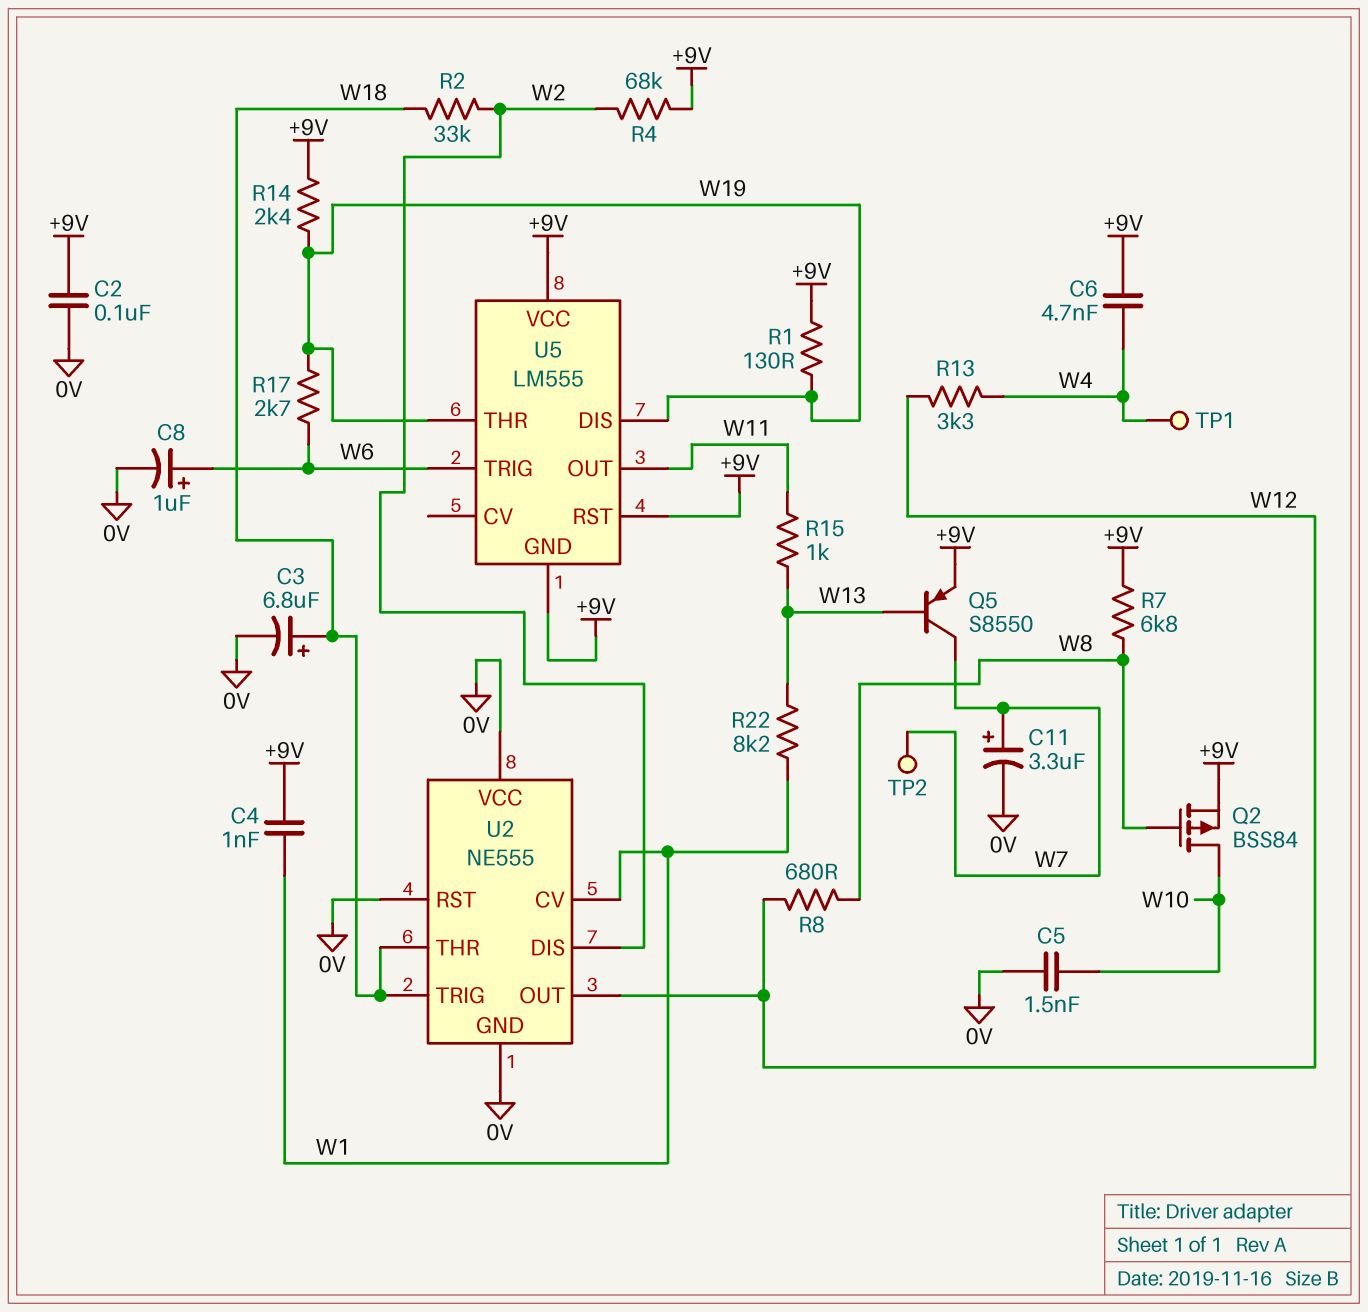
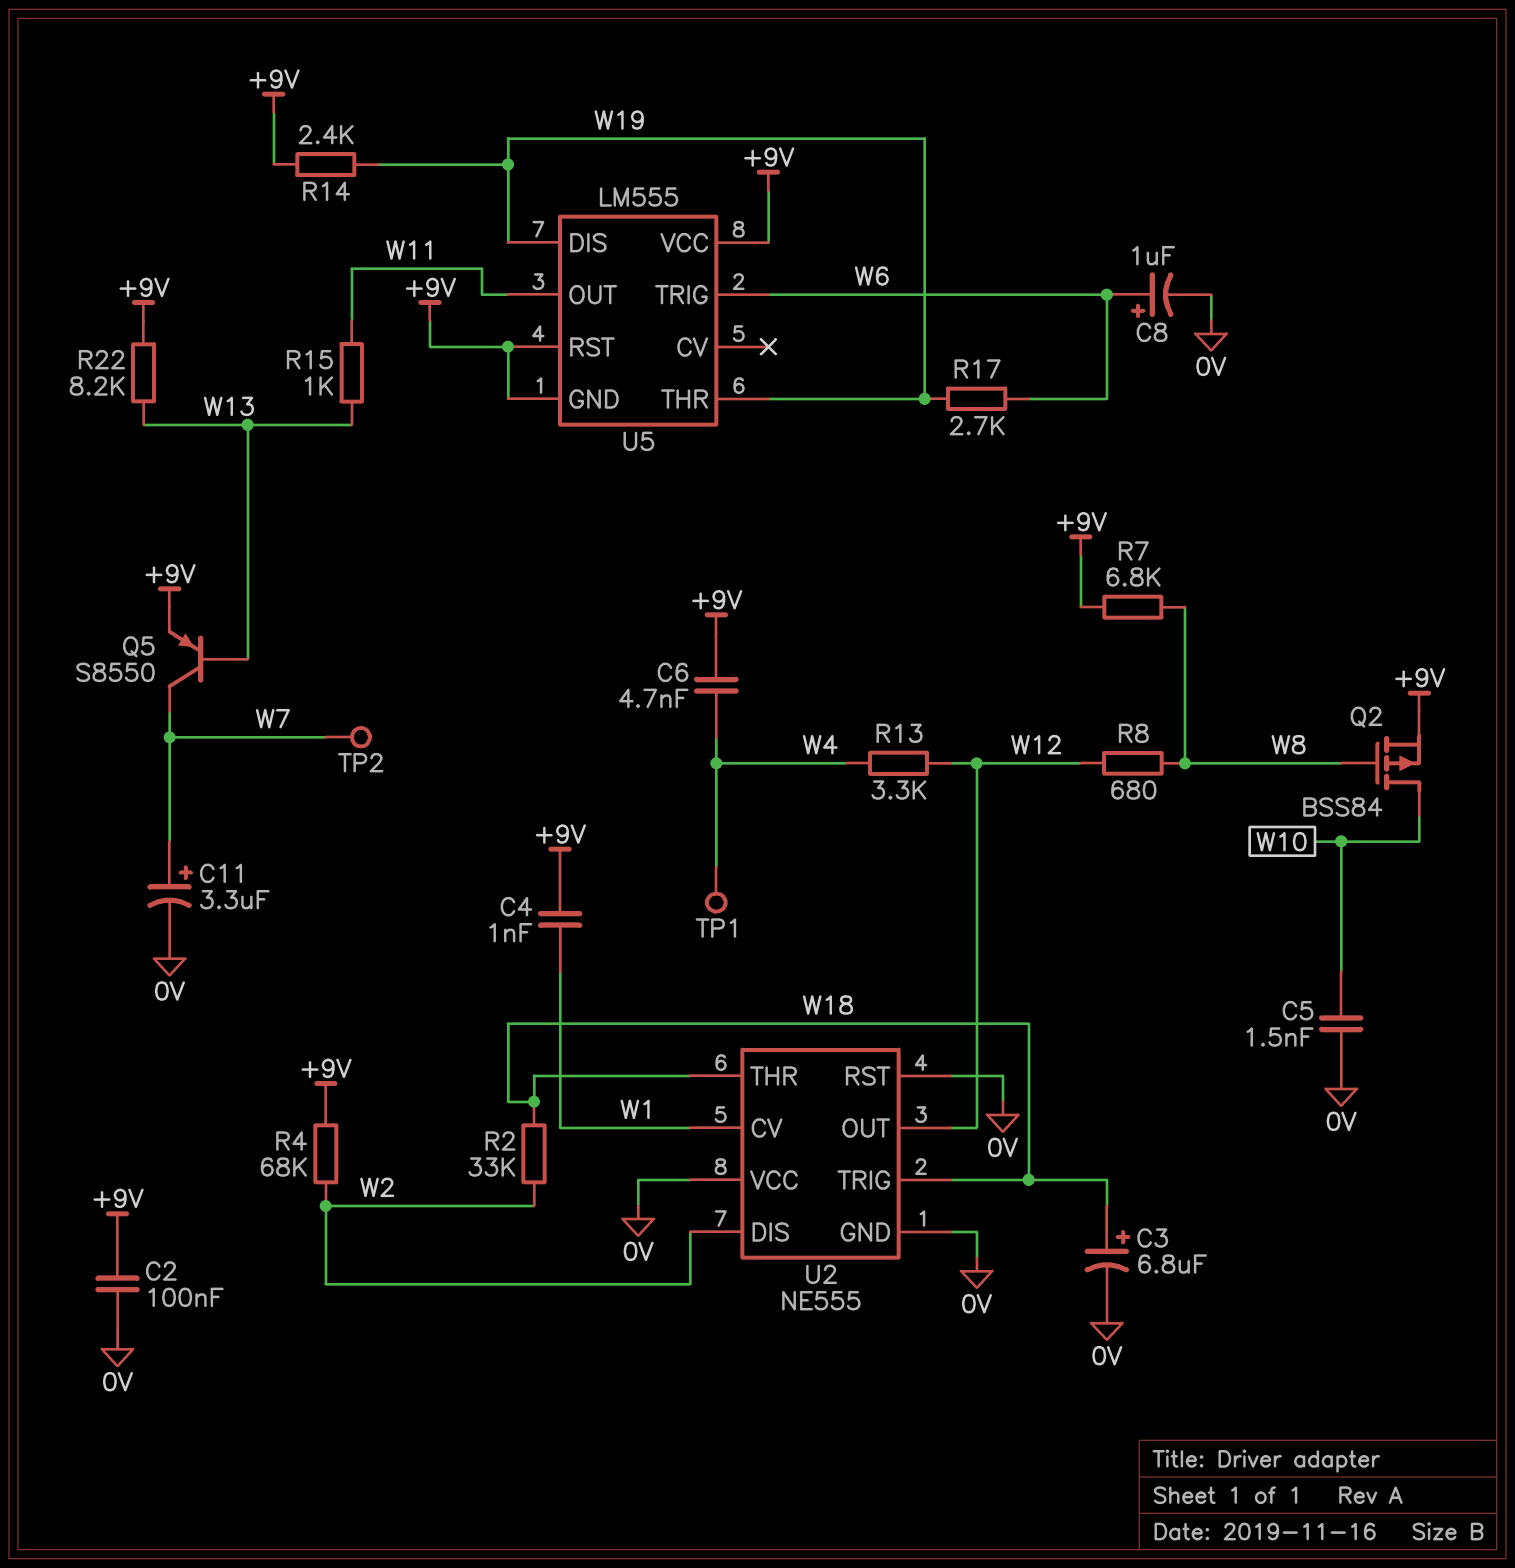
R1: 130 (+9V, W19) -> none
R22: 8.2k (W1, W13) -> 8.2k (+9V, W13)

